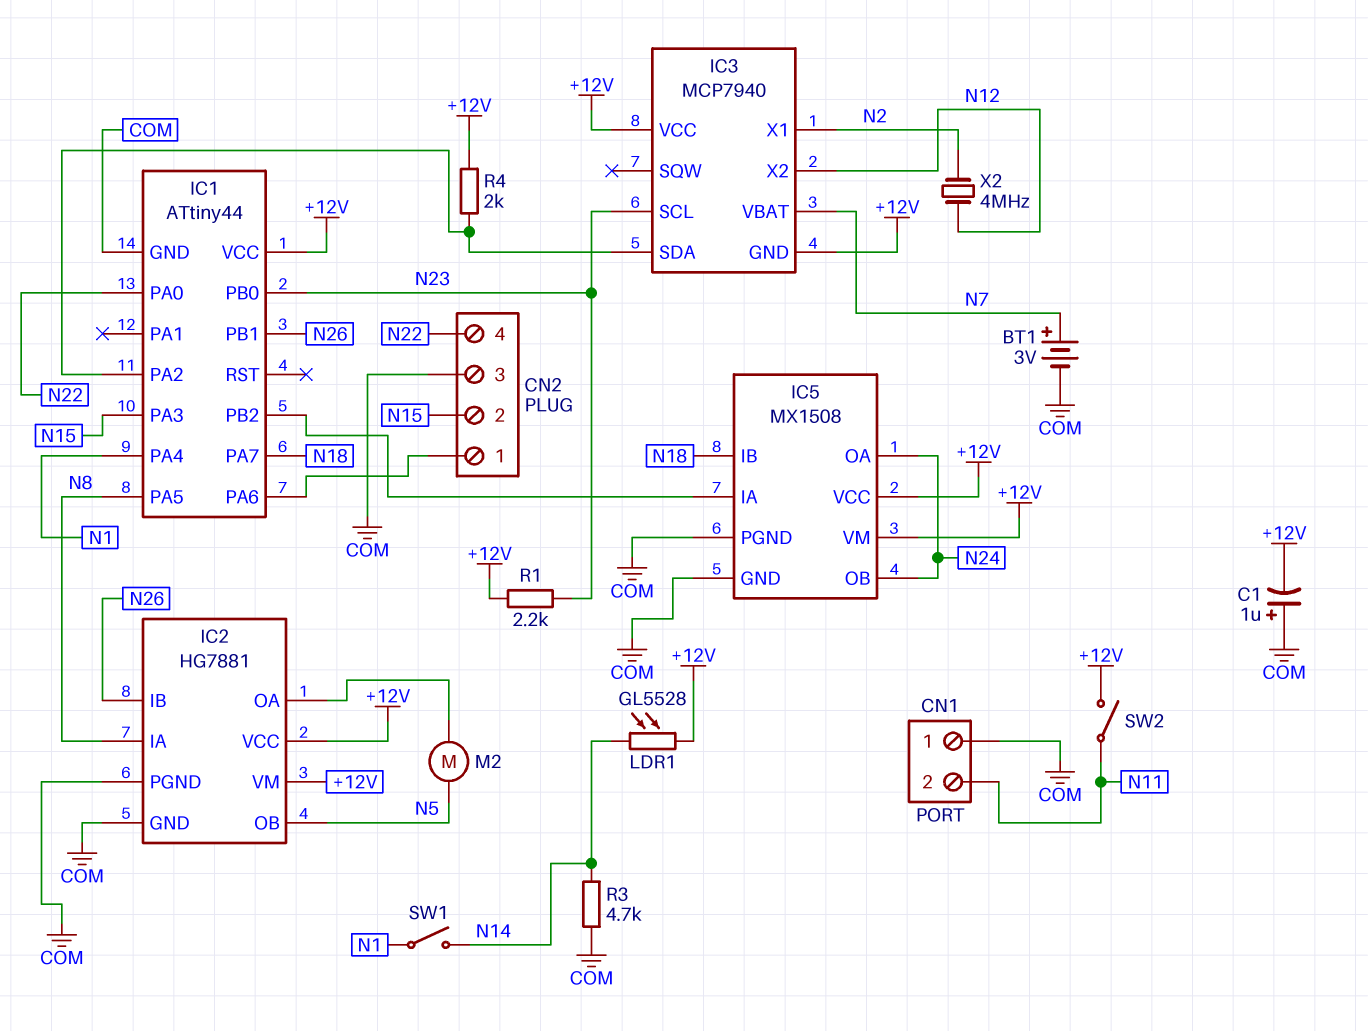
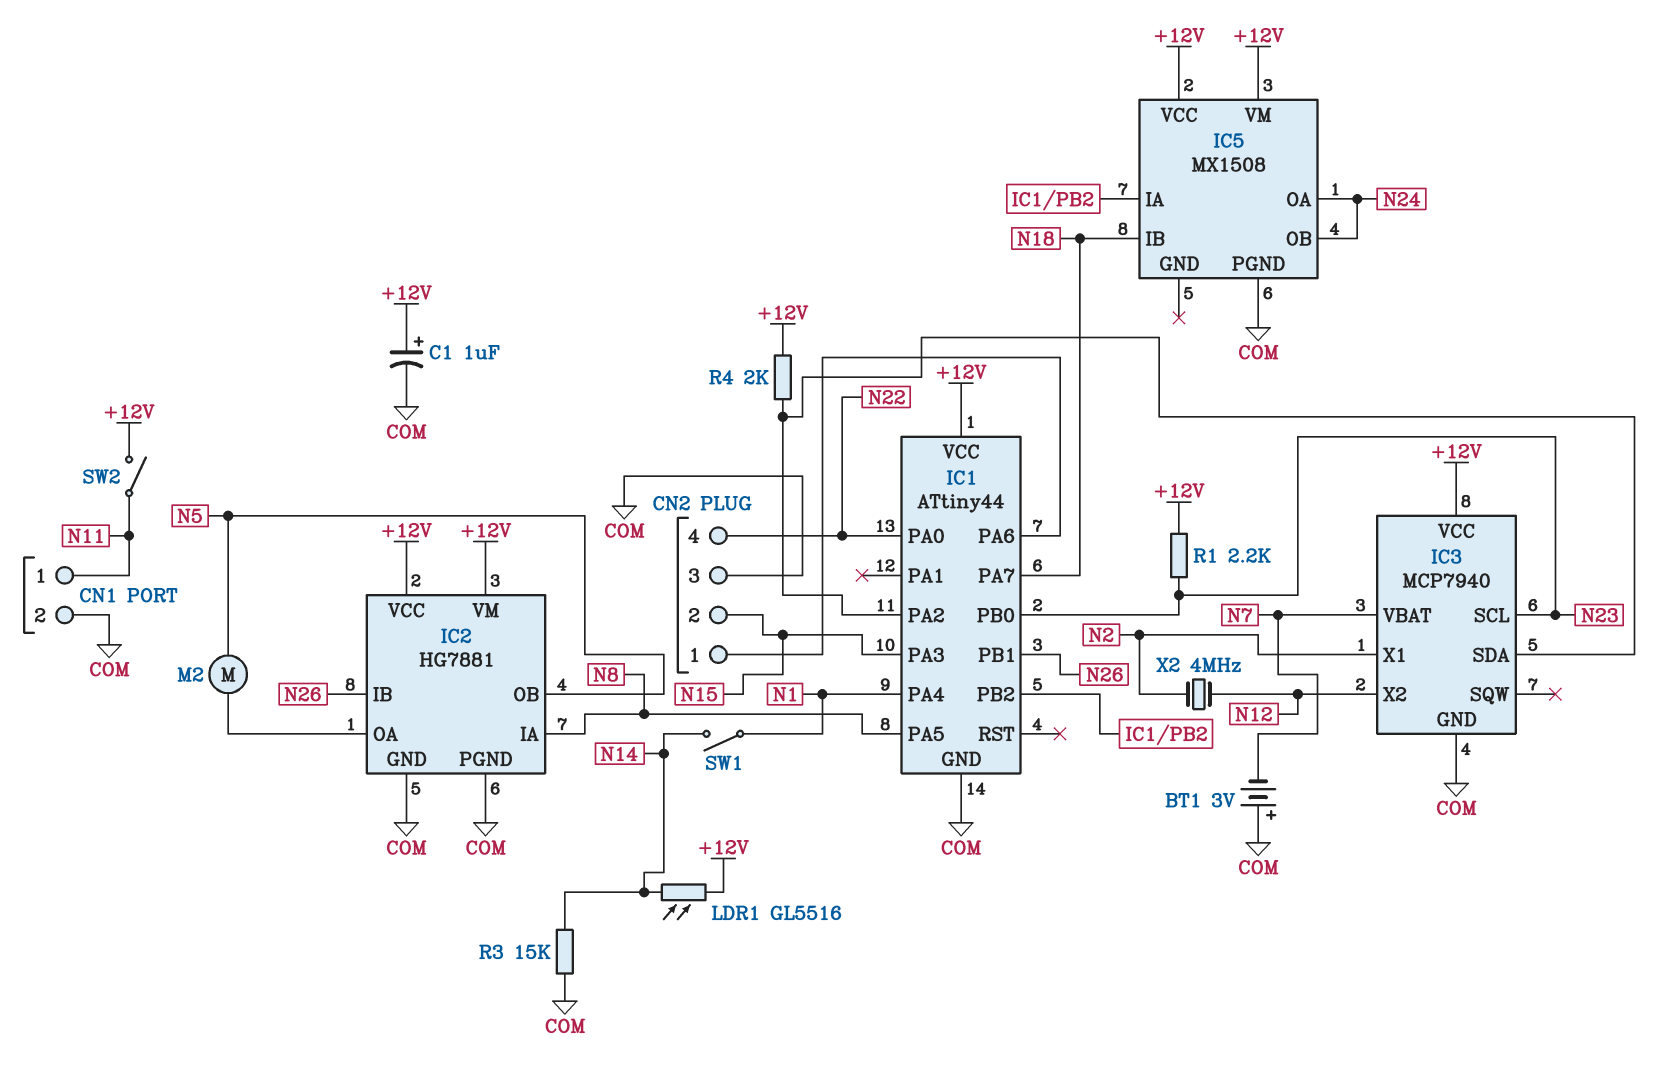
BT1: 3V (plus N7, minus COM) -> 3V (plus COM, minus N7)
C1: 1uF (plus COM, minus +12V) -> 1uF (plus +12V, minus COM)
CN1 pin 1: COM -> N11
CN1 pin 2: N11 -> COM
IC3 pin GND: +12V -> COM
IC5 pin GND: COM -> none
LDR1: GL5528 (+12V, N14) -> GL5516 (+12V, N14)
R3: 4.7k (COM, N14) -> 15k (COM, N14)

